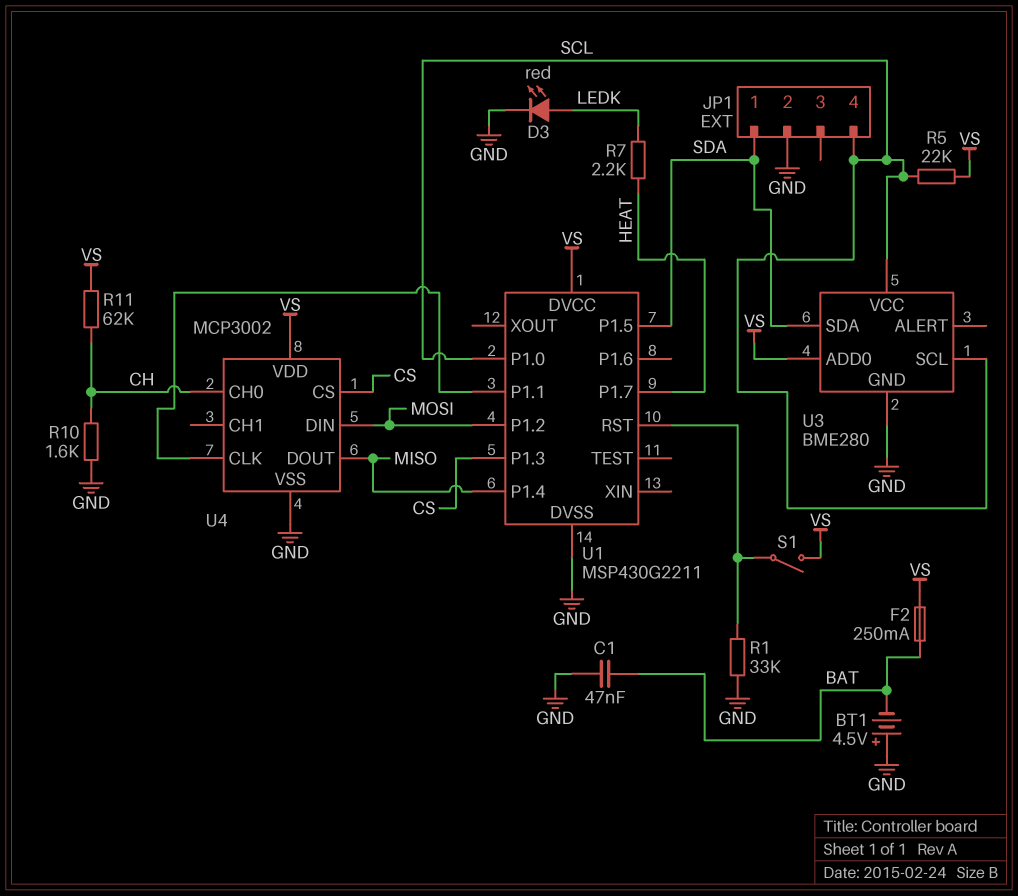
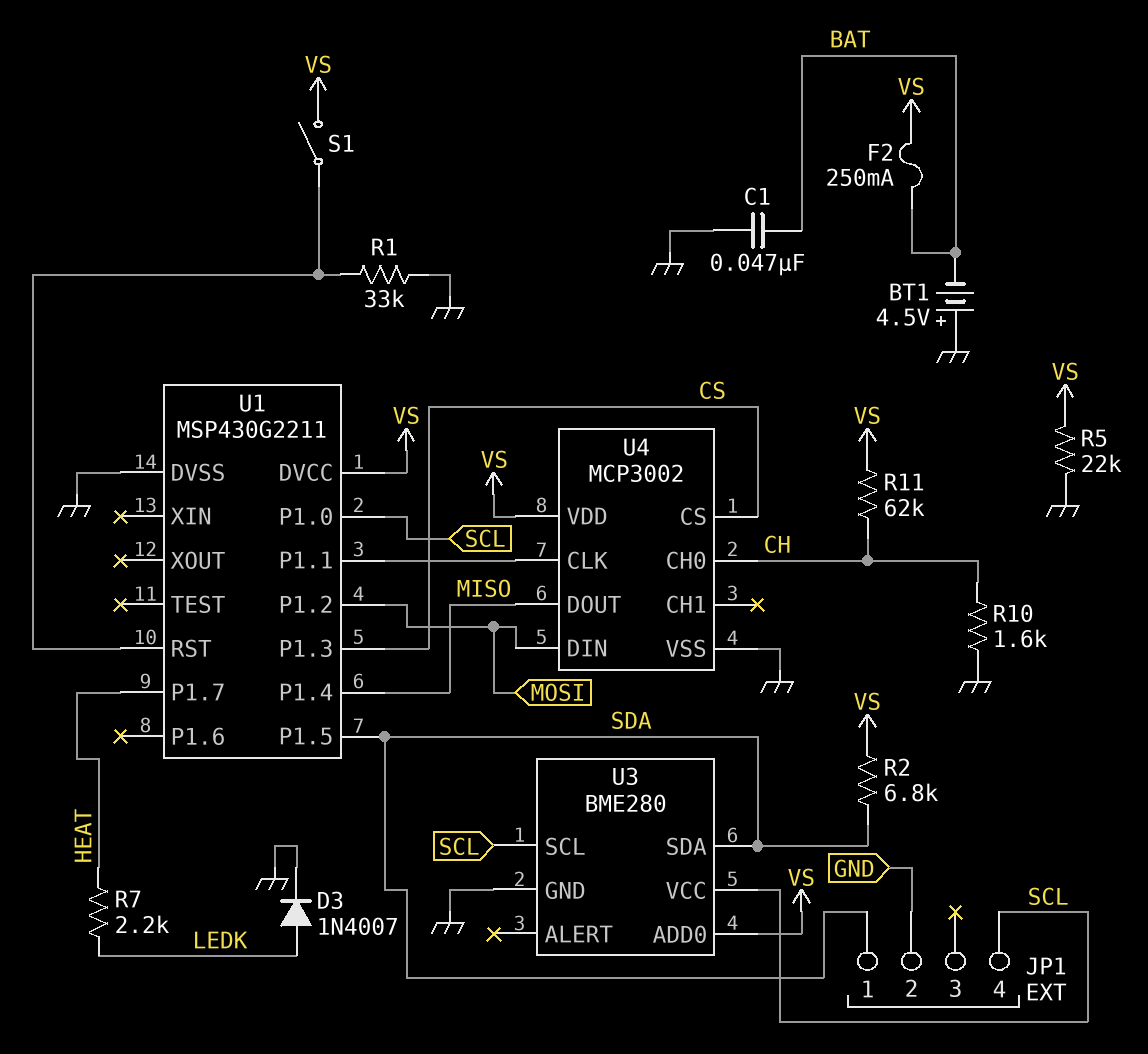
D3: LED red (A LEDK, K GND) -> diode 1N4007 (A LEDK, K GND)
R2: none -> 6.8k (SDA, VS)
R5: 22k (SCL, VS) -> 22k (GND, VS)

